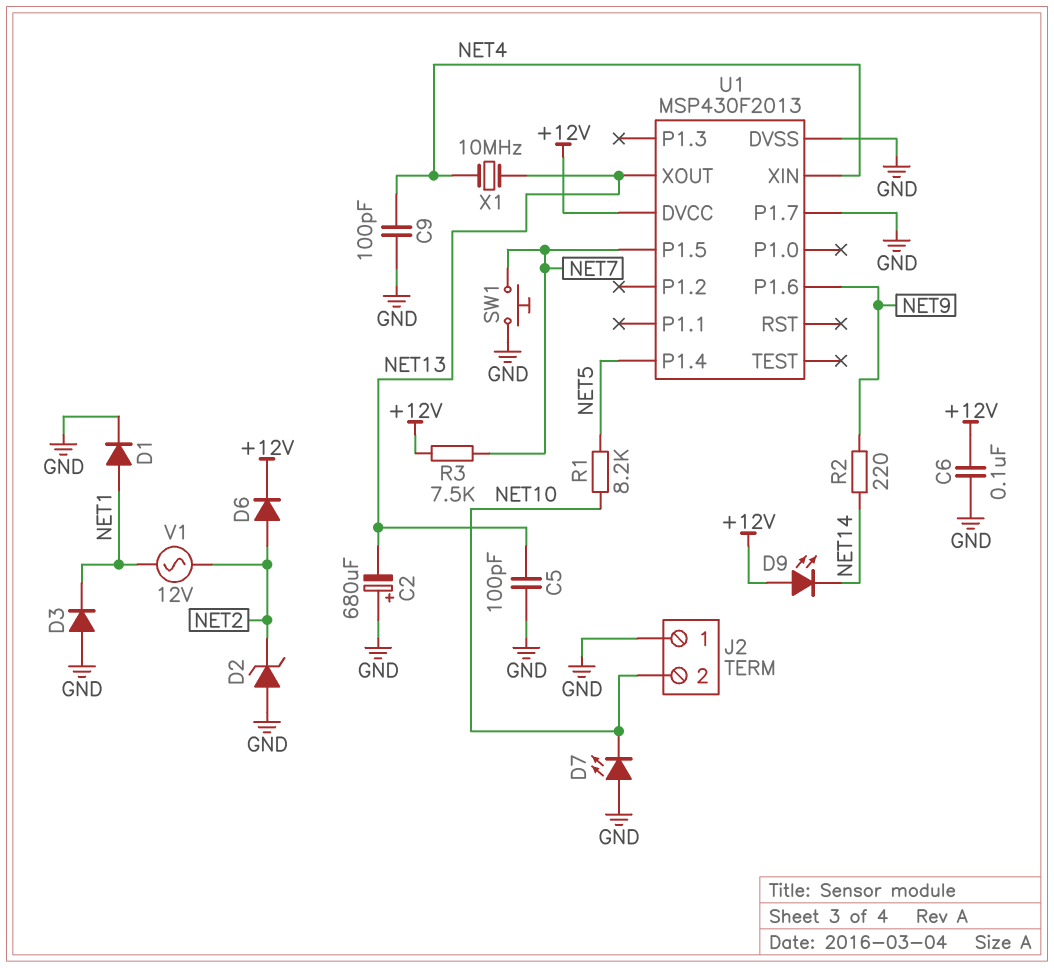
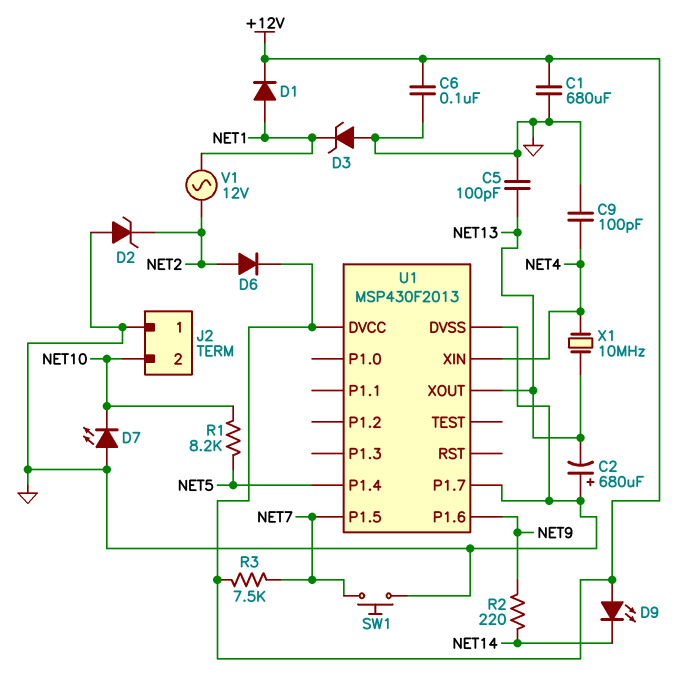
C1: none -> 680uF (+12V, GND)
D1: diode (A NET1, K GND) -> diode (A NET1, K +12V)
D3: diode (A GND, K NET1) -> zener (A GND, K NET1)

